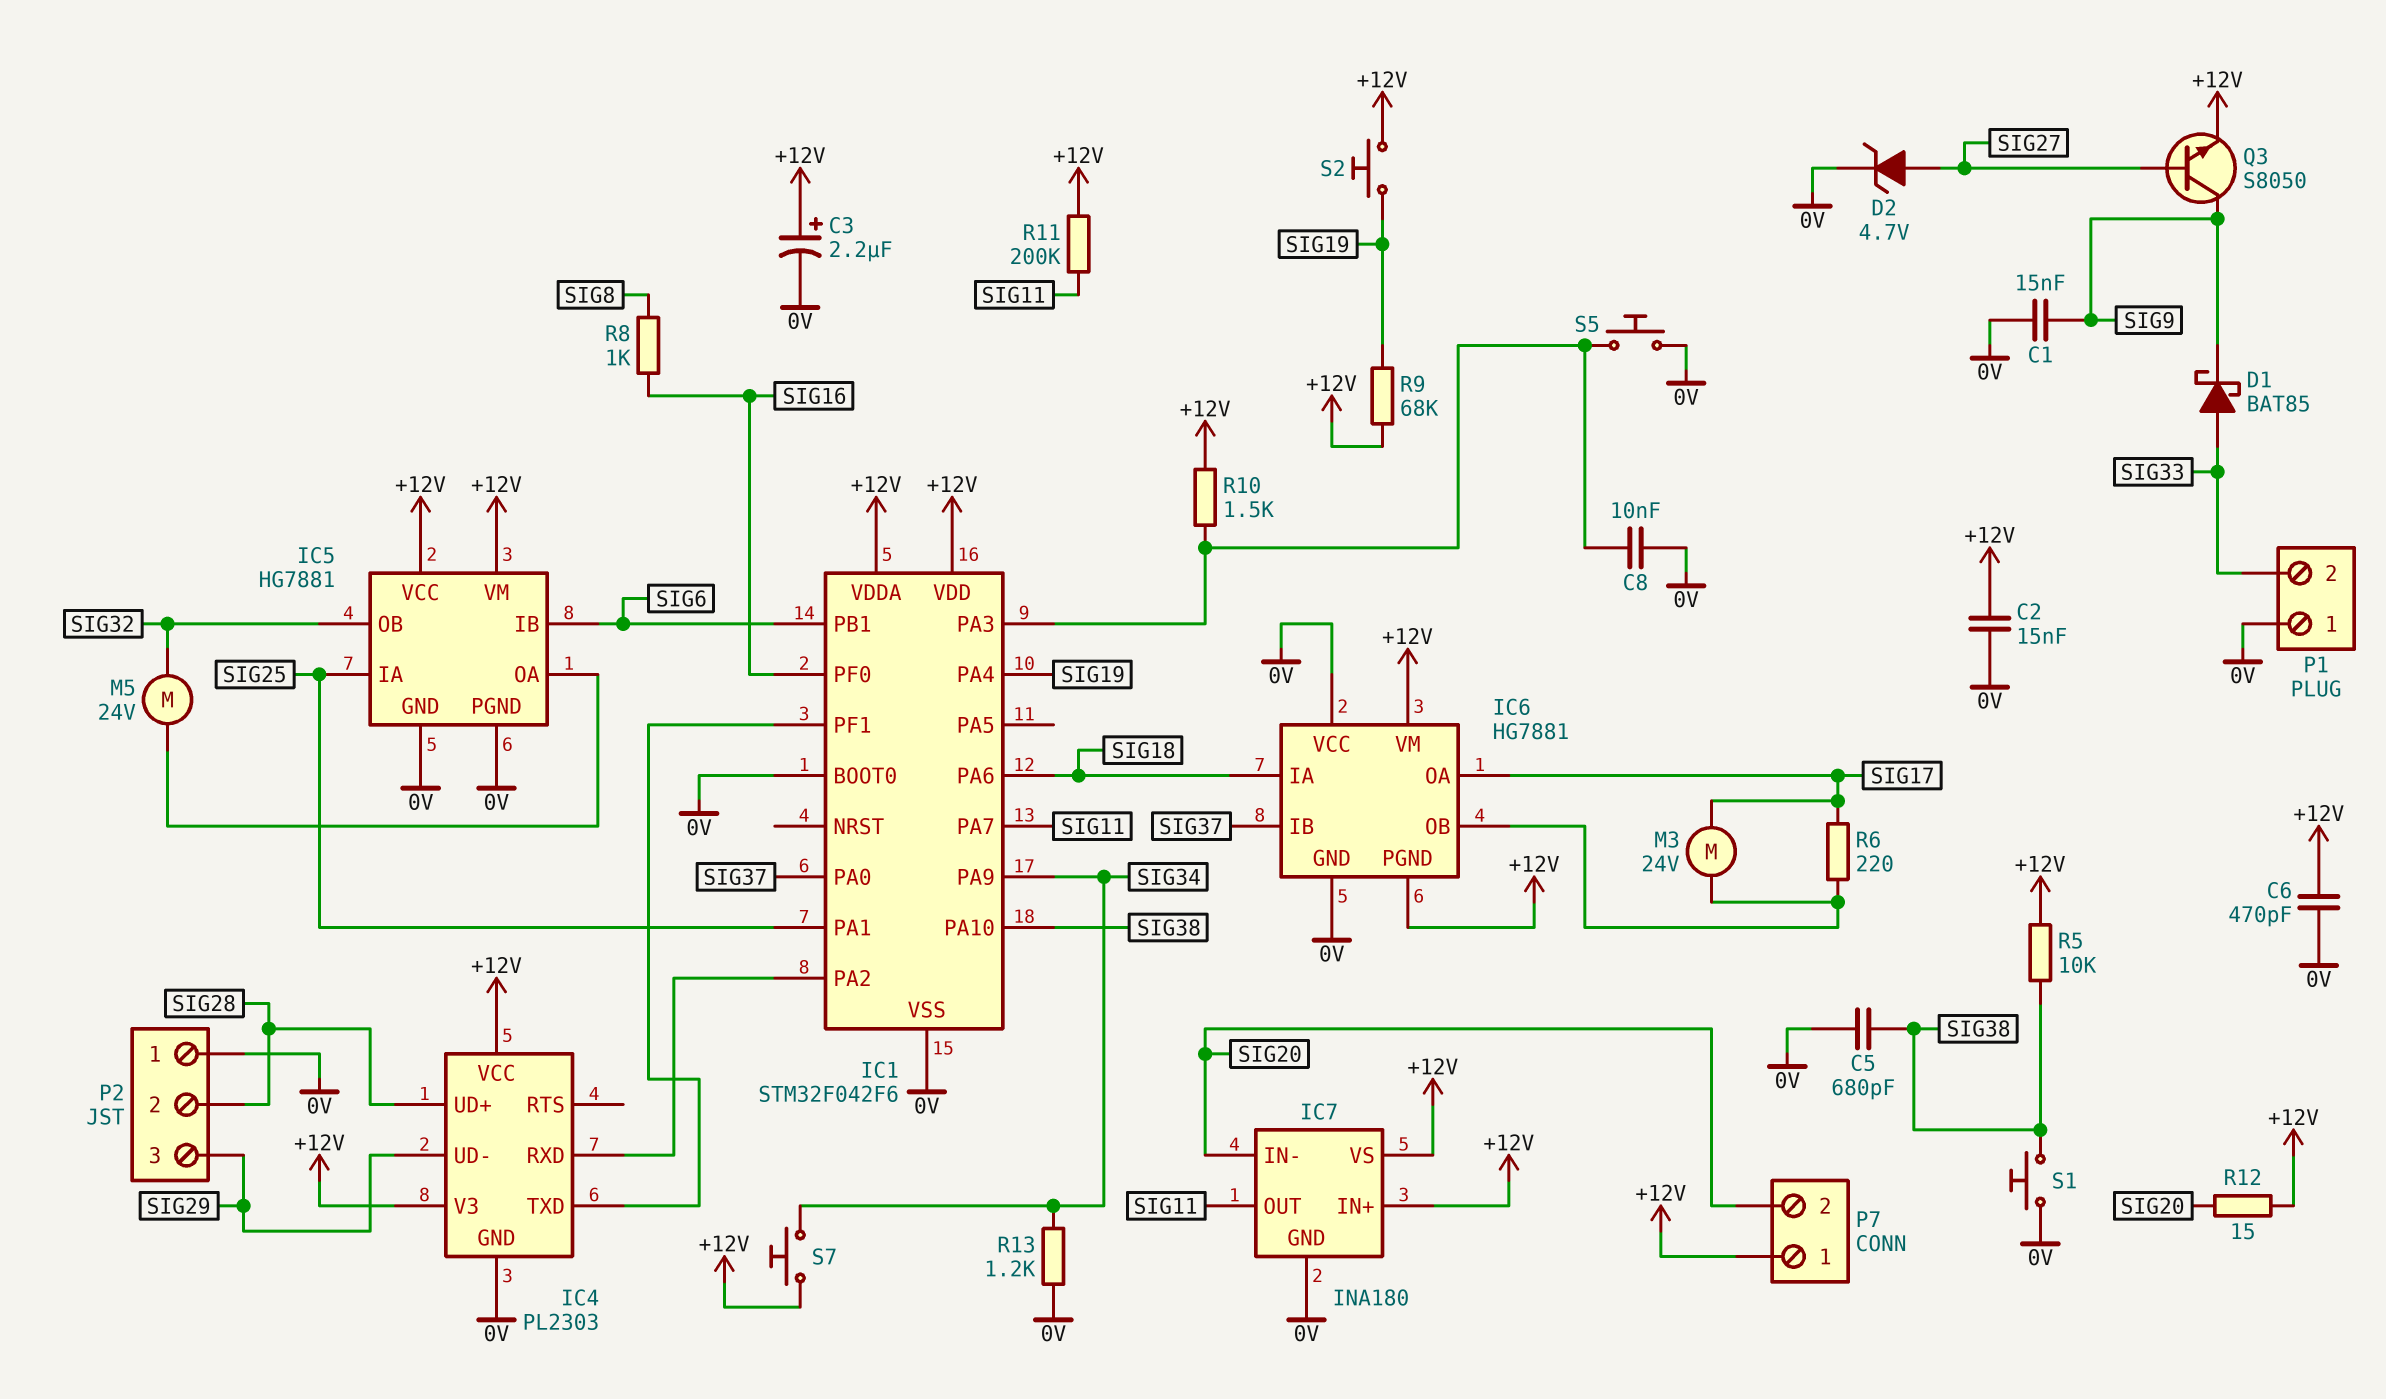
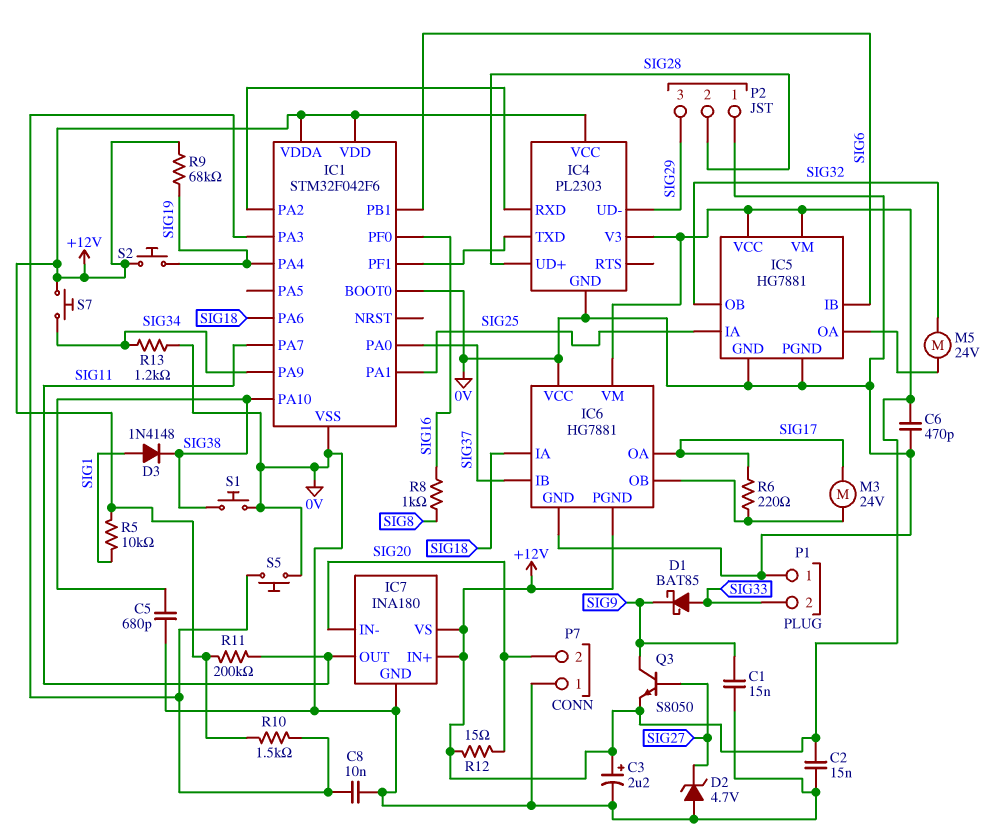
D2: zener 4.7V (A SIG27, K 0V) -> zener 4.7V (A 0V, K SIG27)
D3: none -> diode 1N4148 (A SIG1, K SIG38)
P7 pin 1: +12V -> 0V
R5: 10k (+12V, SIG38) -> 10k (+12V, SIG1)

